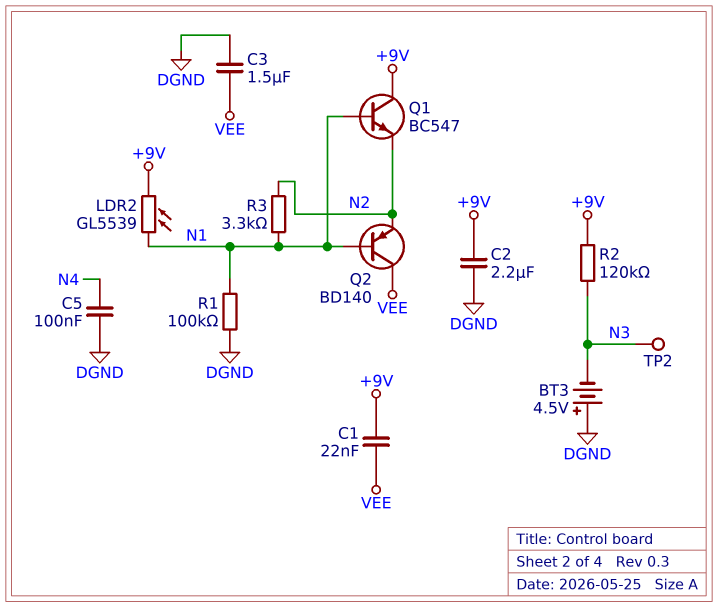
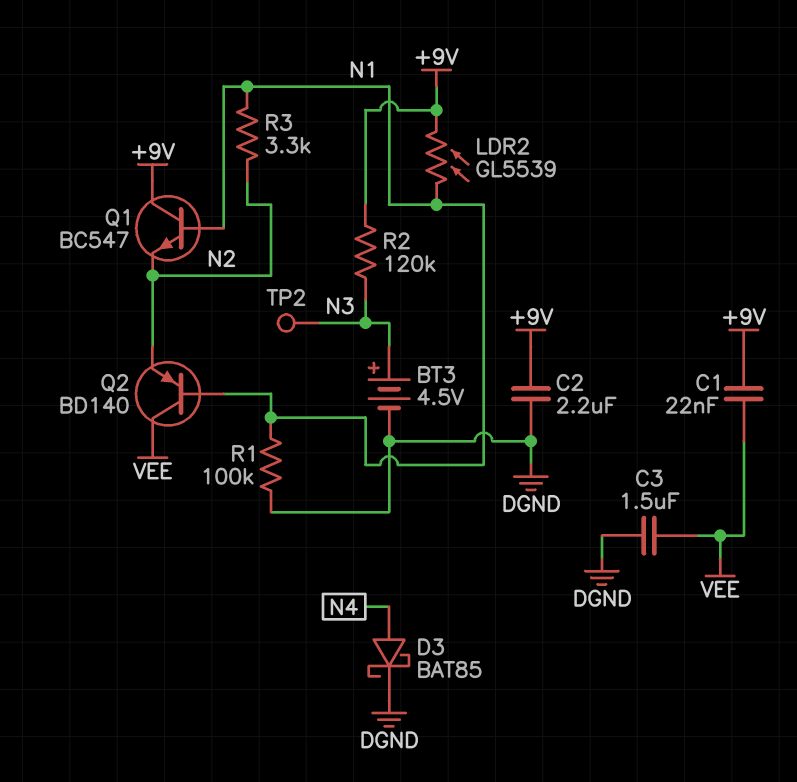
BT3: 4.5V (plus DGND, minus N3) -> 4.5V (plus N3, minus DGND)
C5: 100nF (DGND, N4) -> none
D3: none -> schottky BAT85 (A N4, K DGND)

